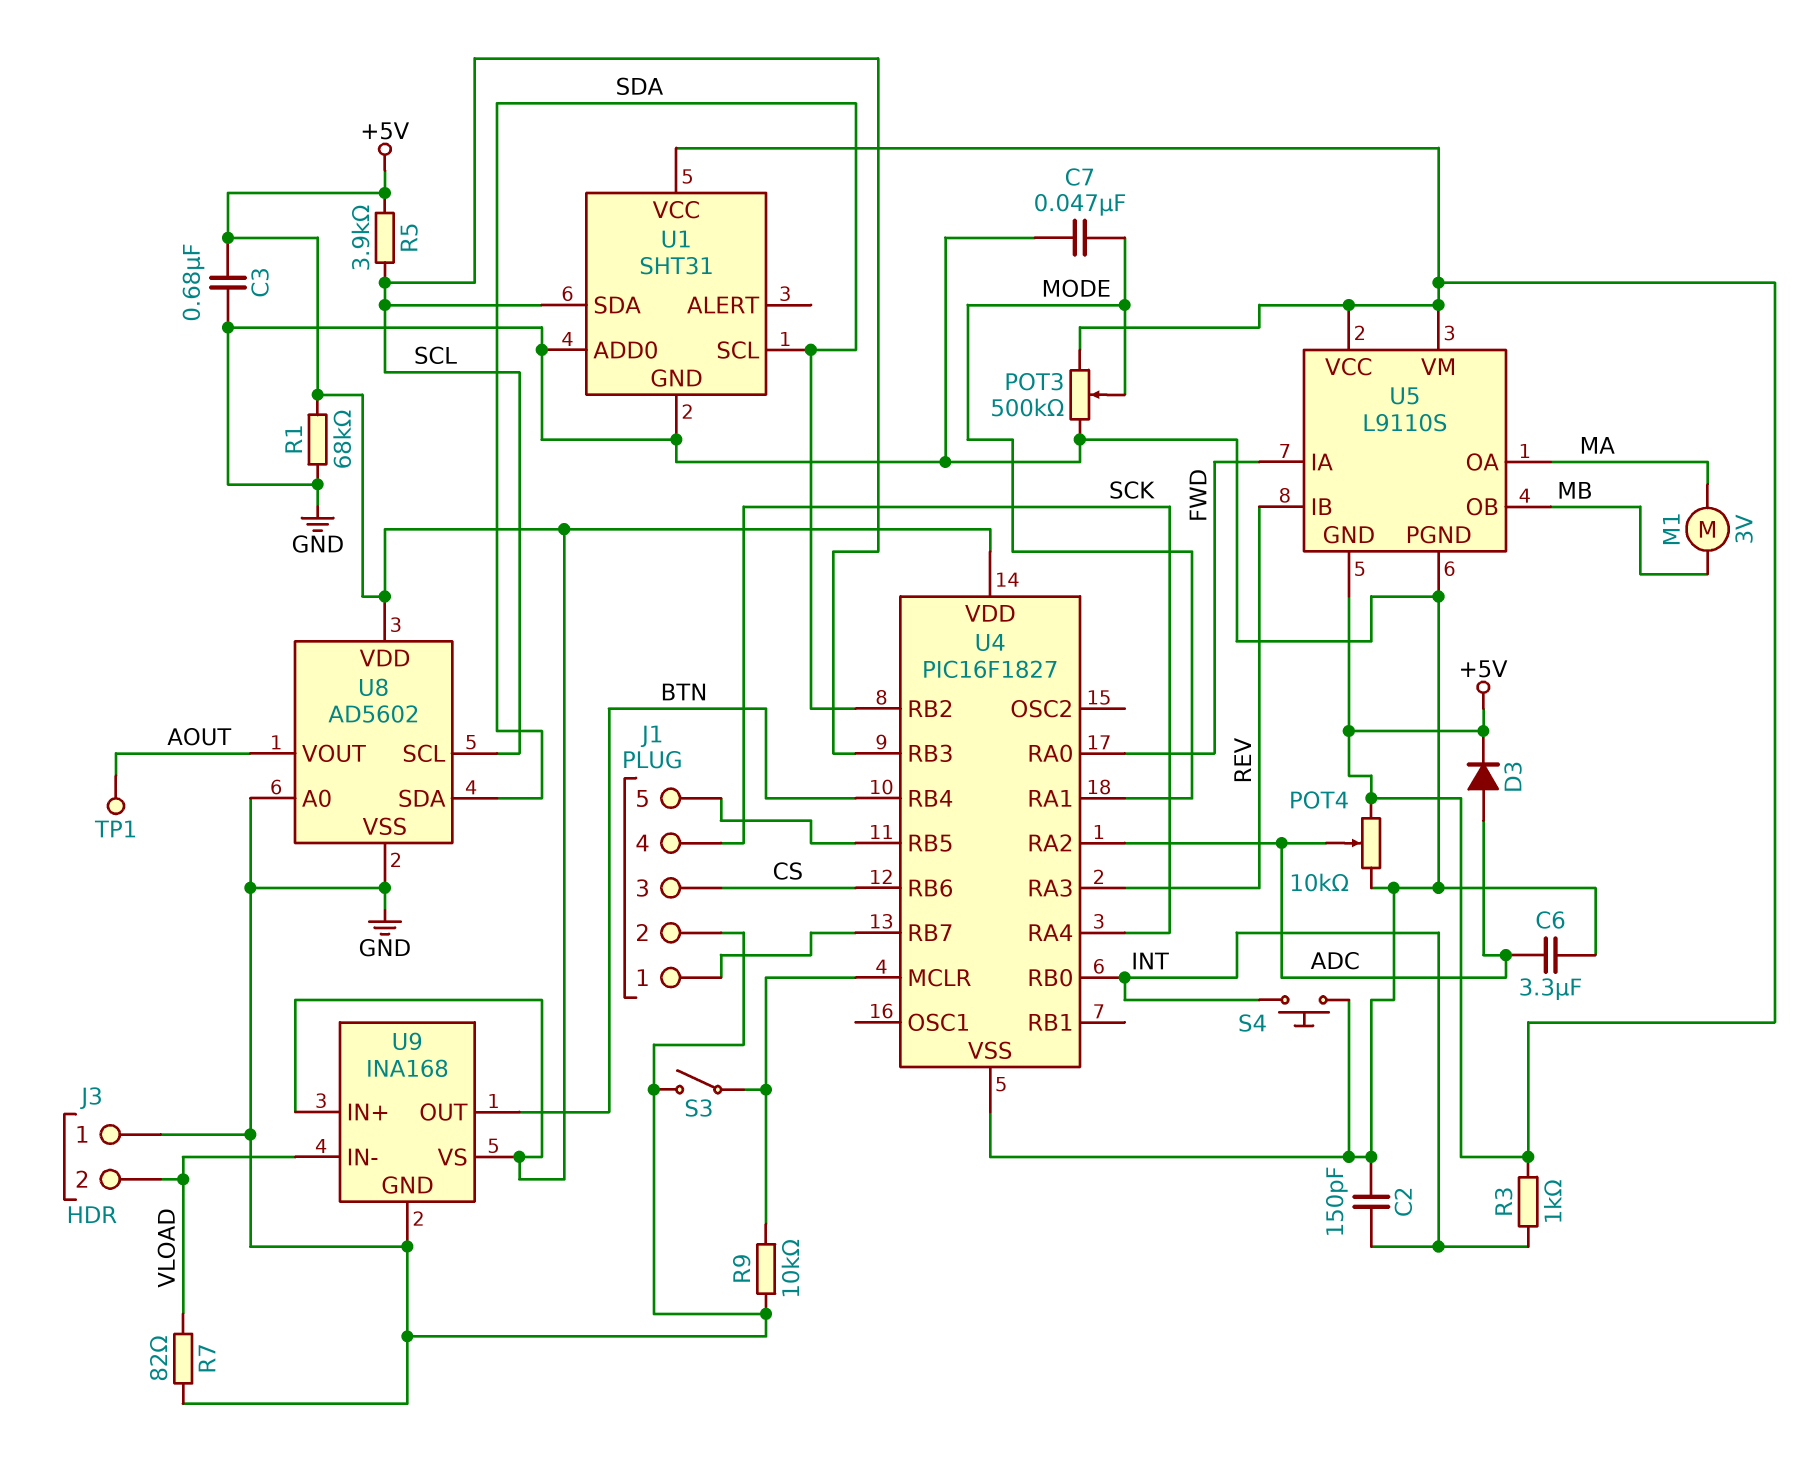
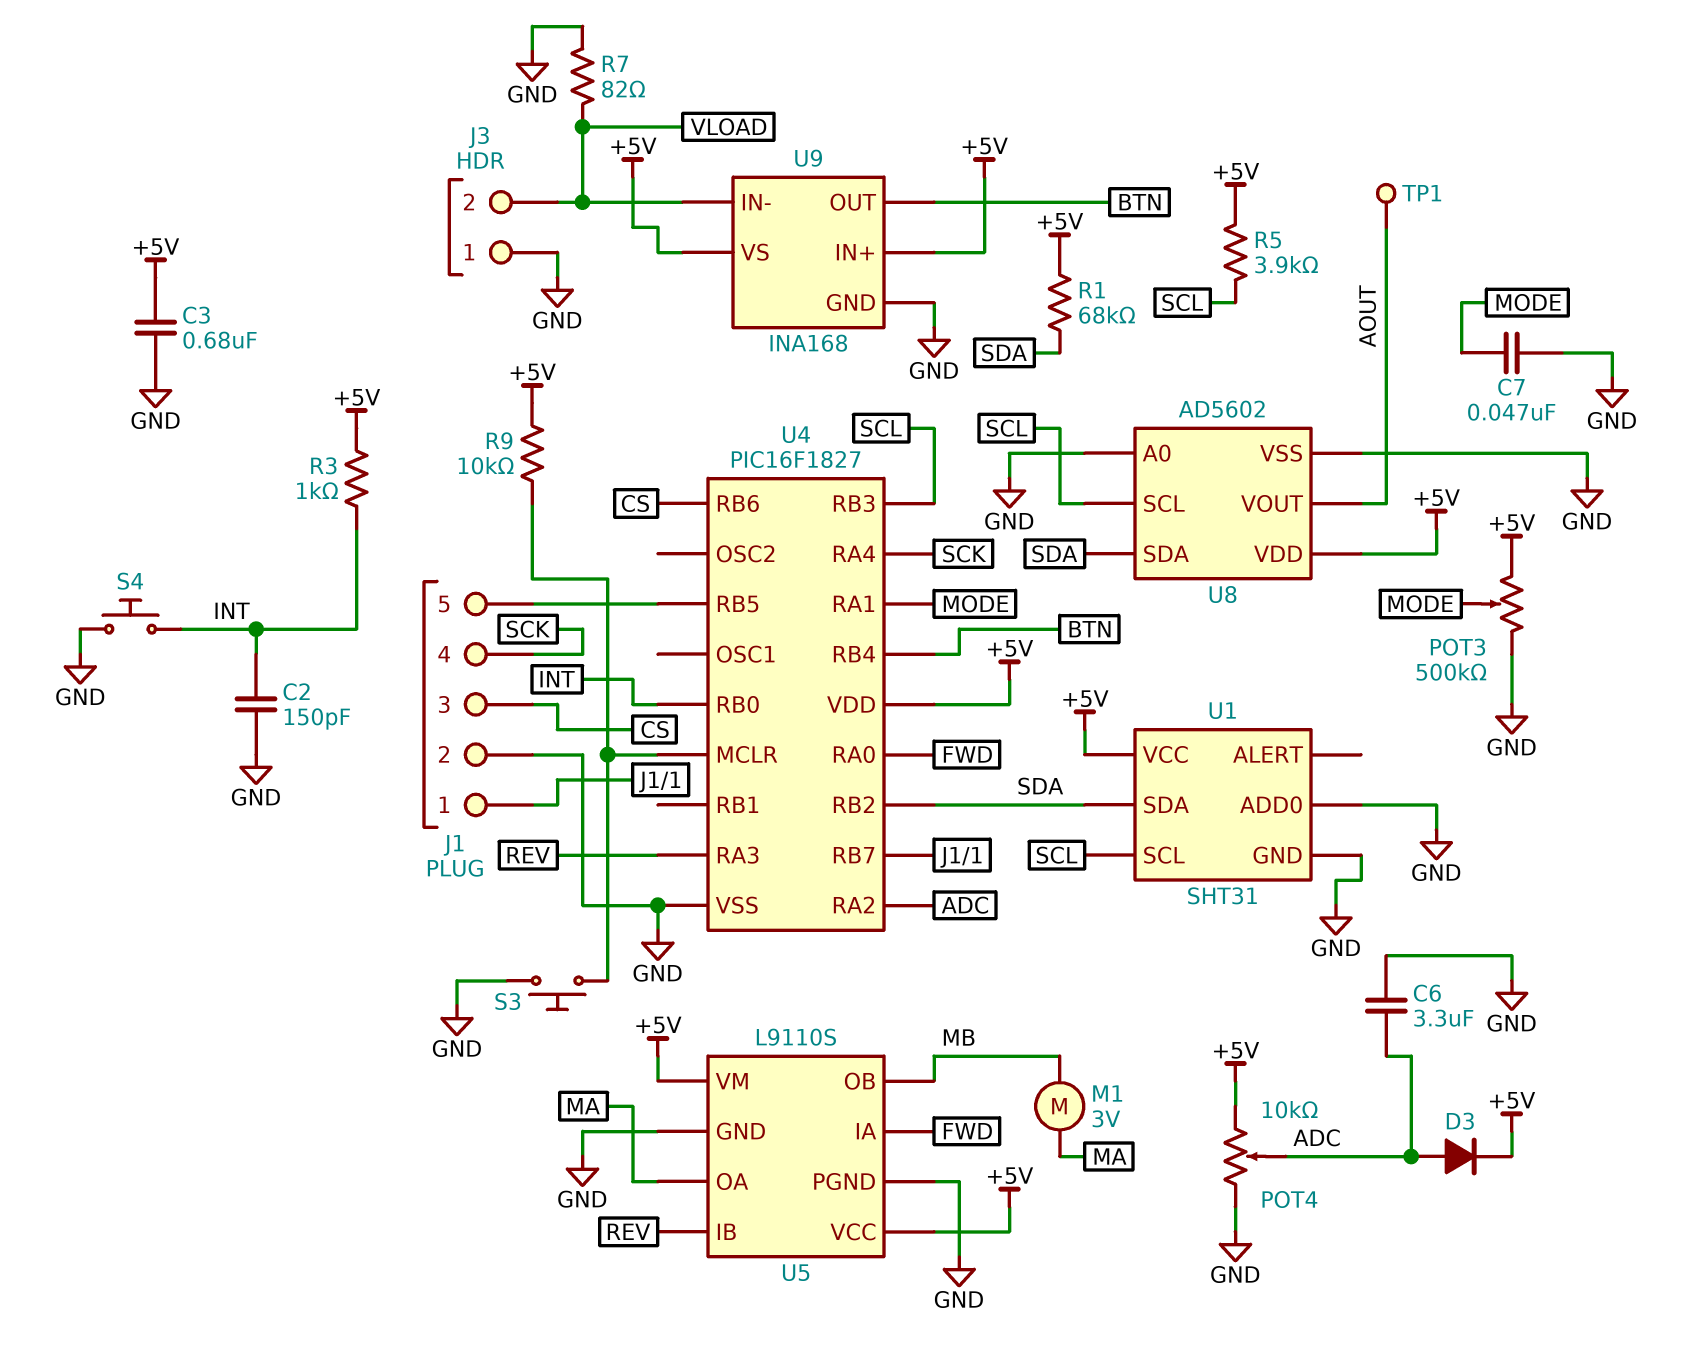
R1: 68k (+5V, GND) -> 68k (+5V, SDA)
R9: 10k (GND, U4/MCLR) -> 10k (+5V, U4/MCLR)
S3: switch (GND, U4/MCLR) -> button (GND, U4/MCLR)
U1 pin SCL: SDA -> SCL
U1 pin SDA: SCL -> SDA
U5 pin GND: +5V -> GND

